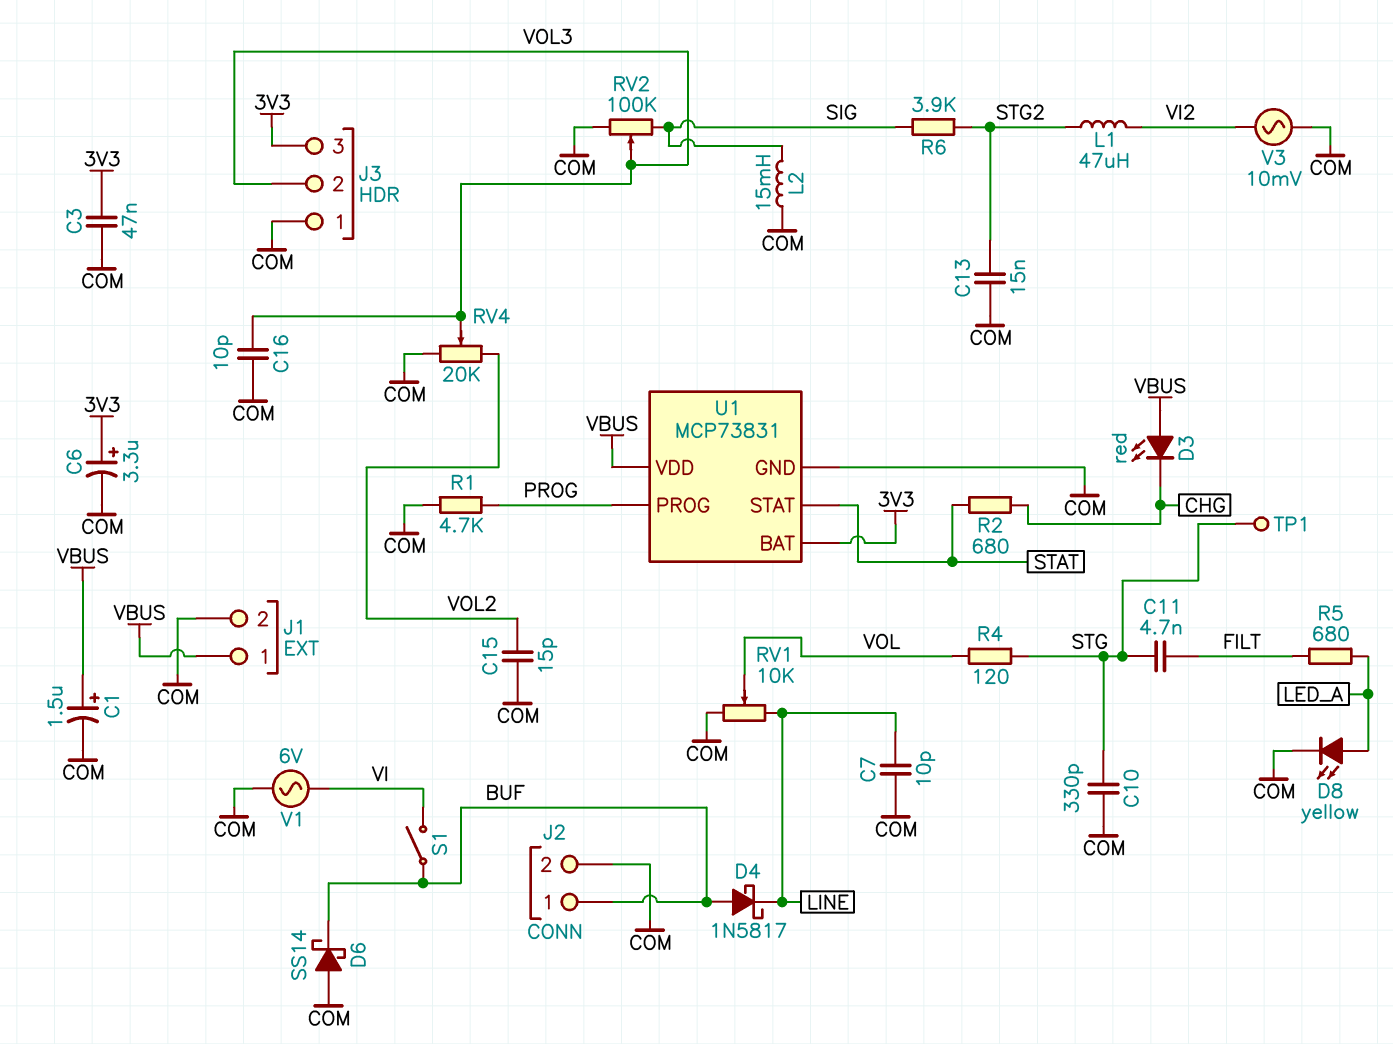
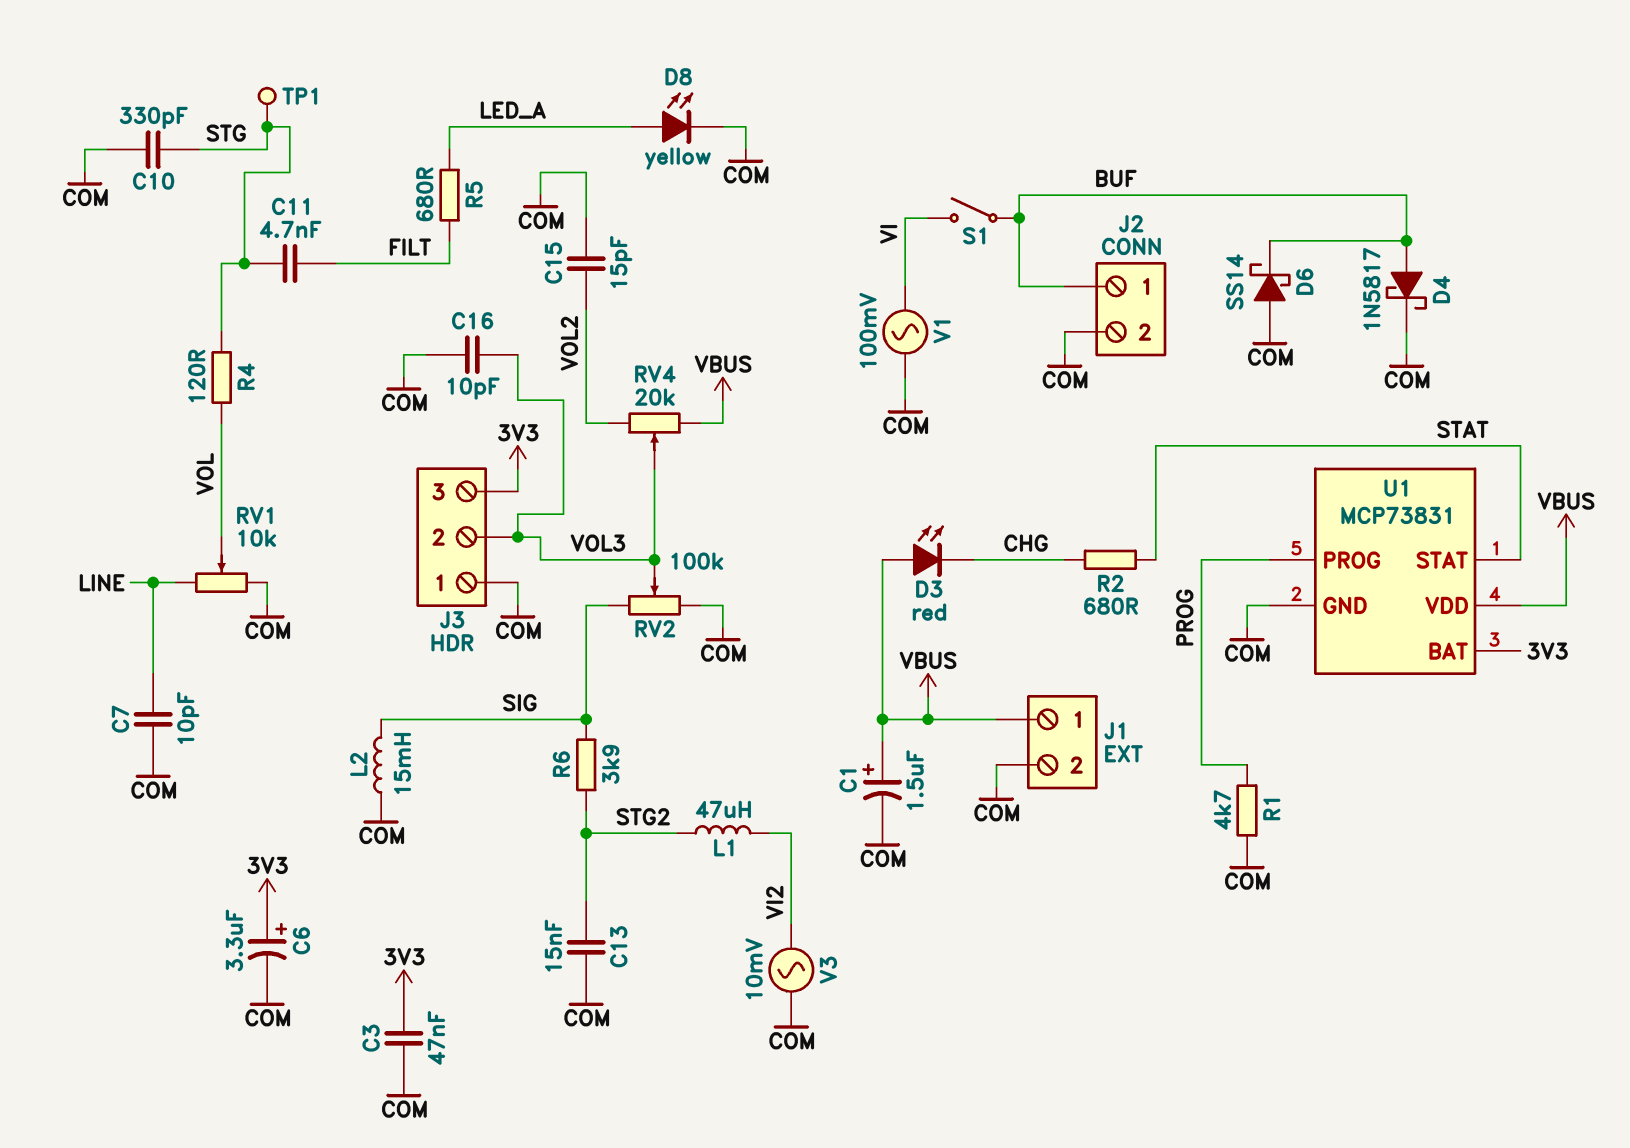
D4: schottky 1N5817 (A BUF, K LINE) -> schottky 1N5817 (A BUF, K COM)
RV4: 20k (COM, VOL2, wiper VOL3) -> 20k (VBUS, VOL2, wiper VOL3)
V1: AC 6V (COM, VI) -> AC 100mV (COM, VI)

